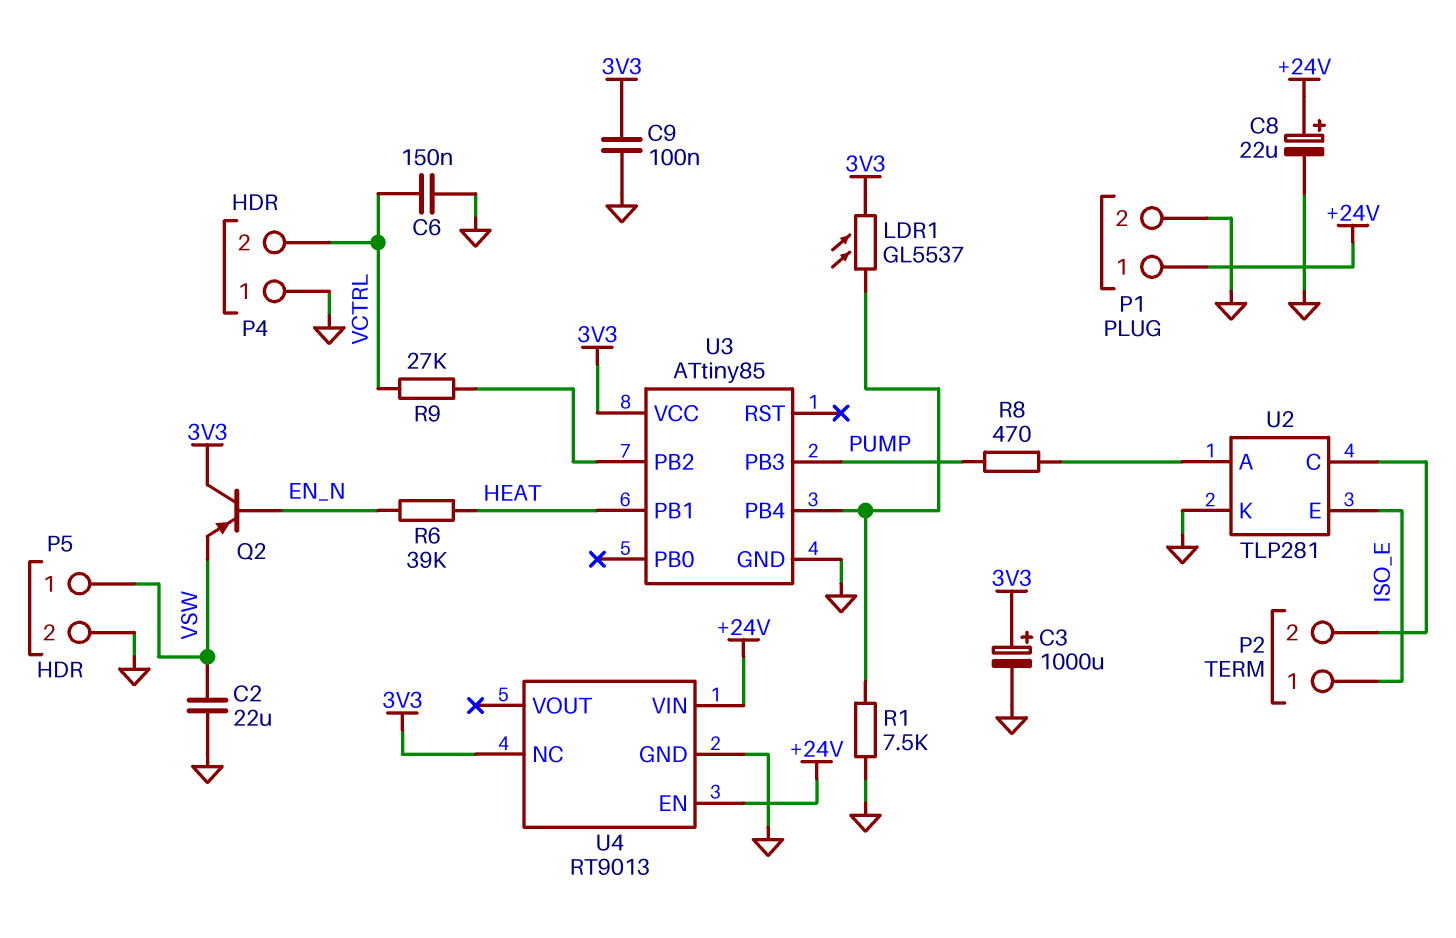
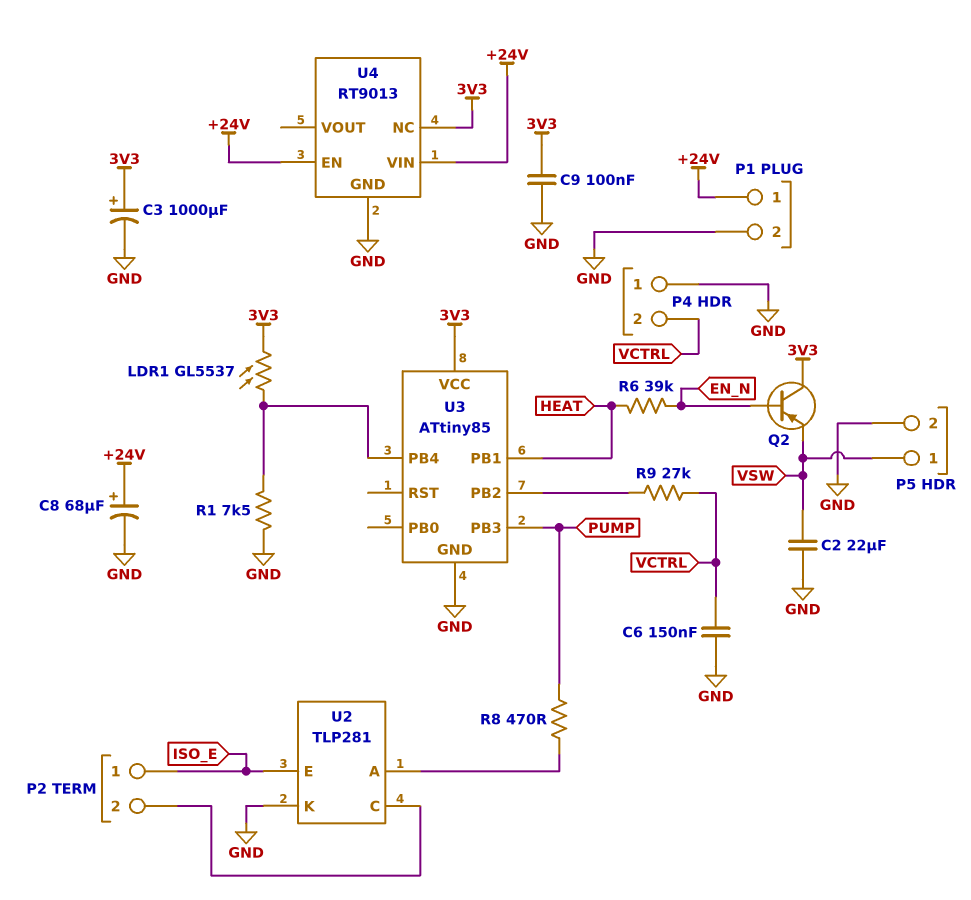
C8: 22uF (plus +24V, minus GND) -> 68uF (plus +24V, minus GND)

